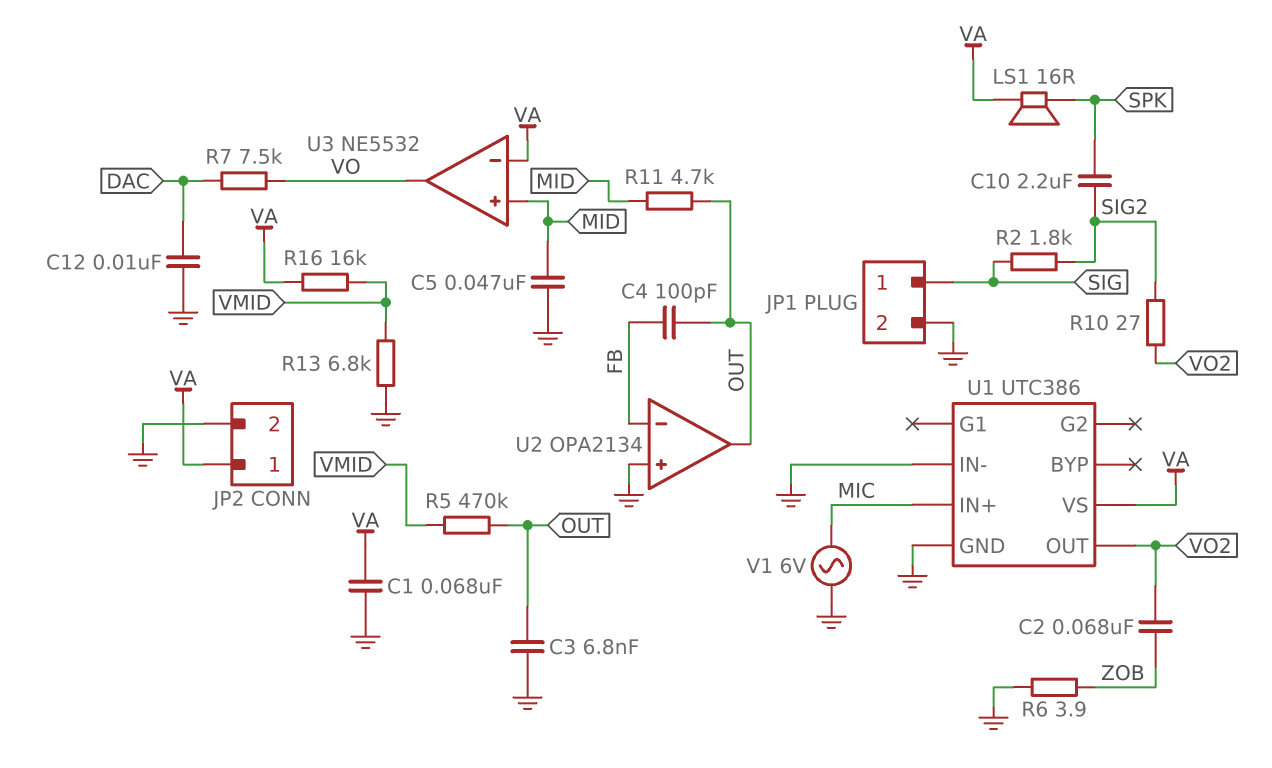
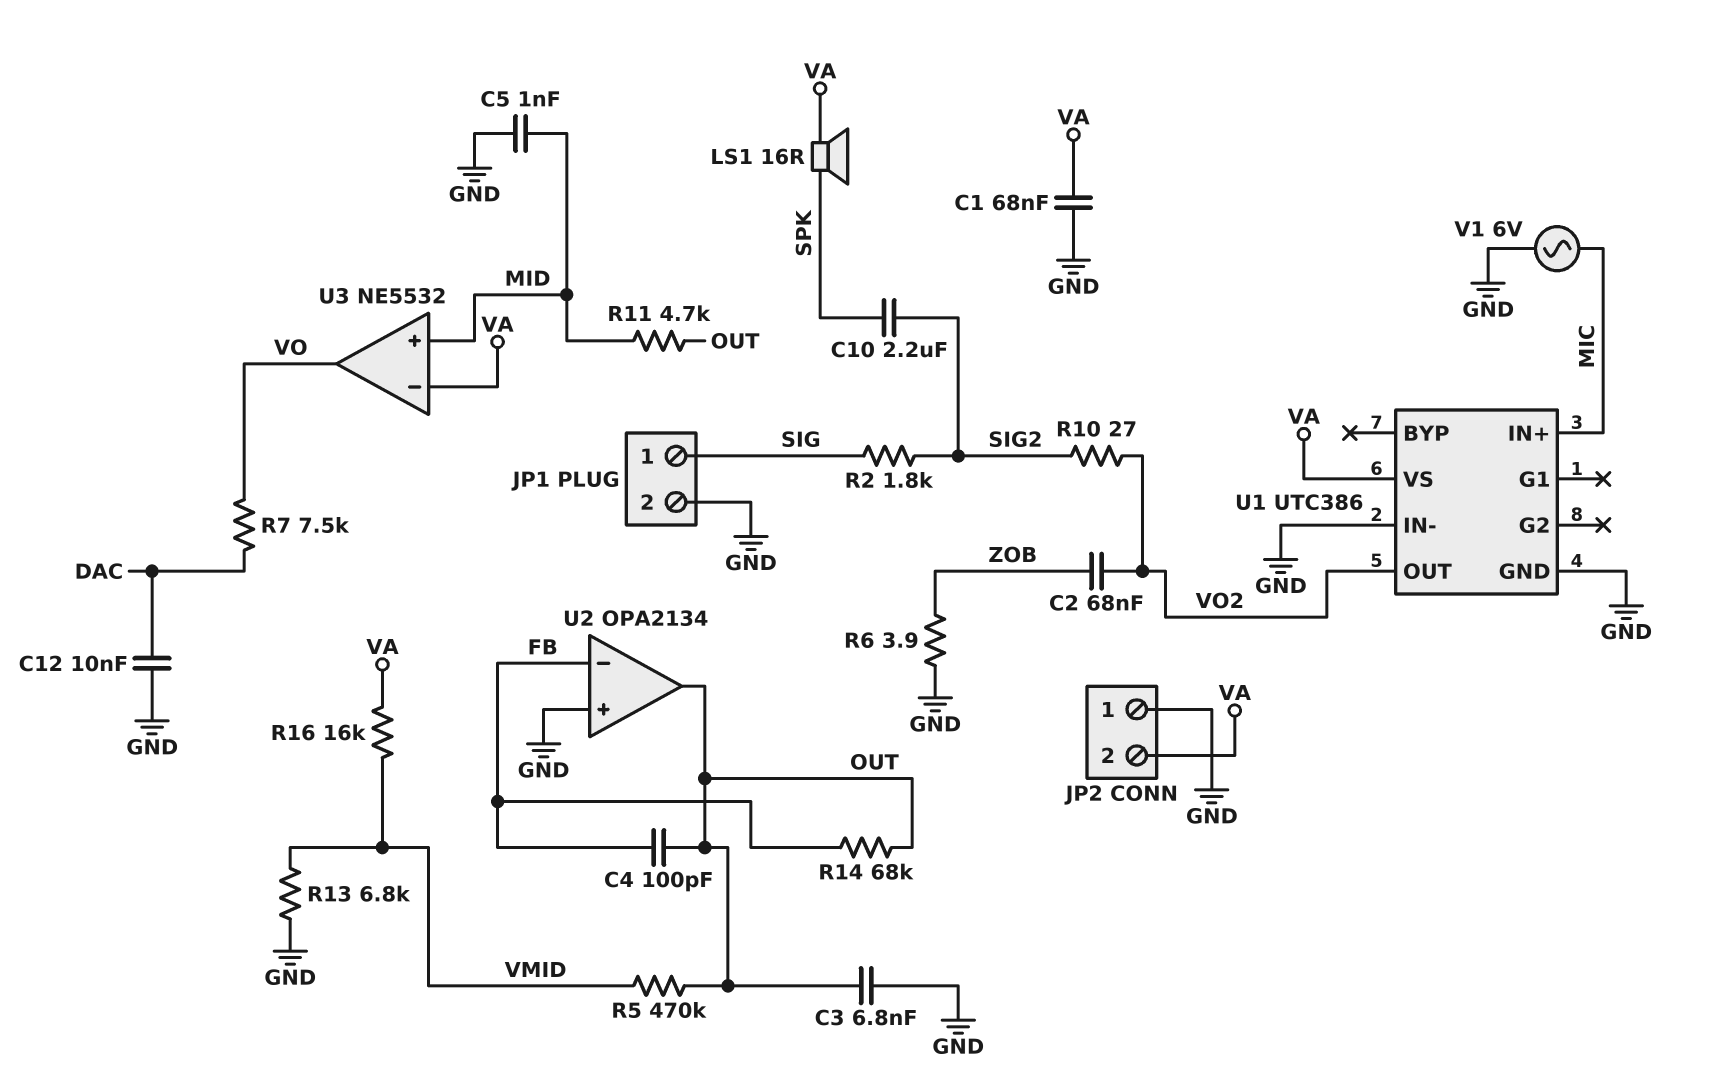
C5: 47nF (GND, MID) -> 1nF (GND, MID)
JP2 pin 1: VA -> GND
JP2 pin 2: GND -> VA
R14: none -> 68k (FB, OUT)

